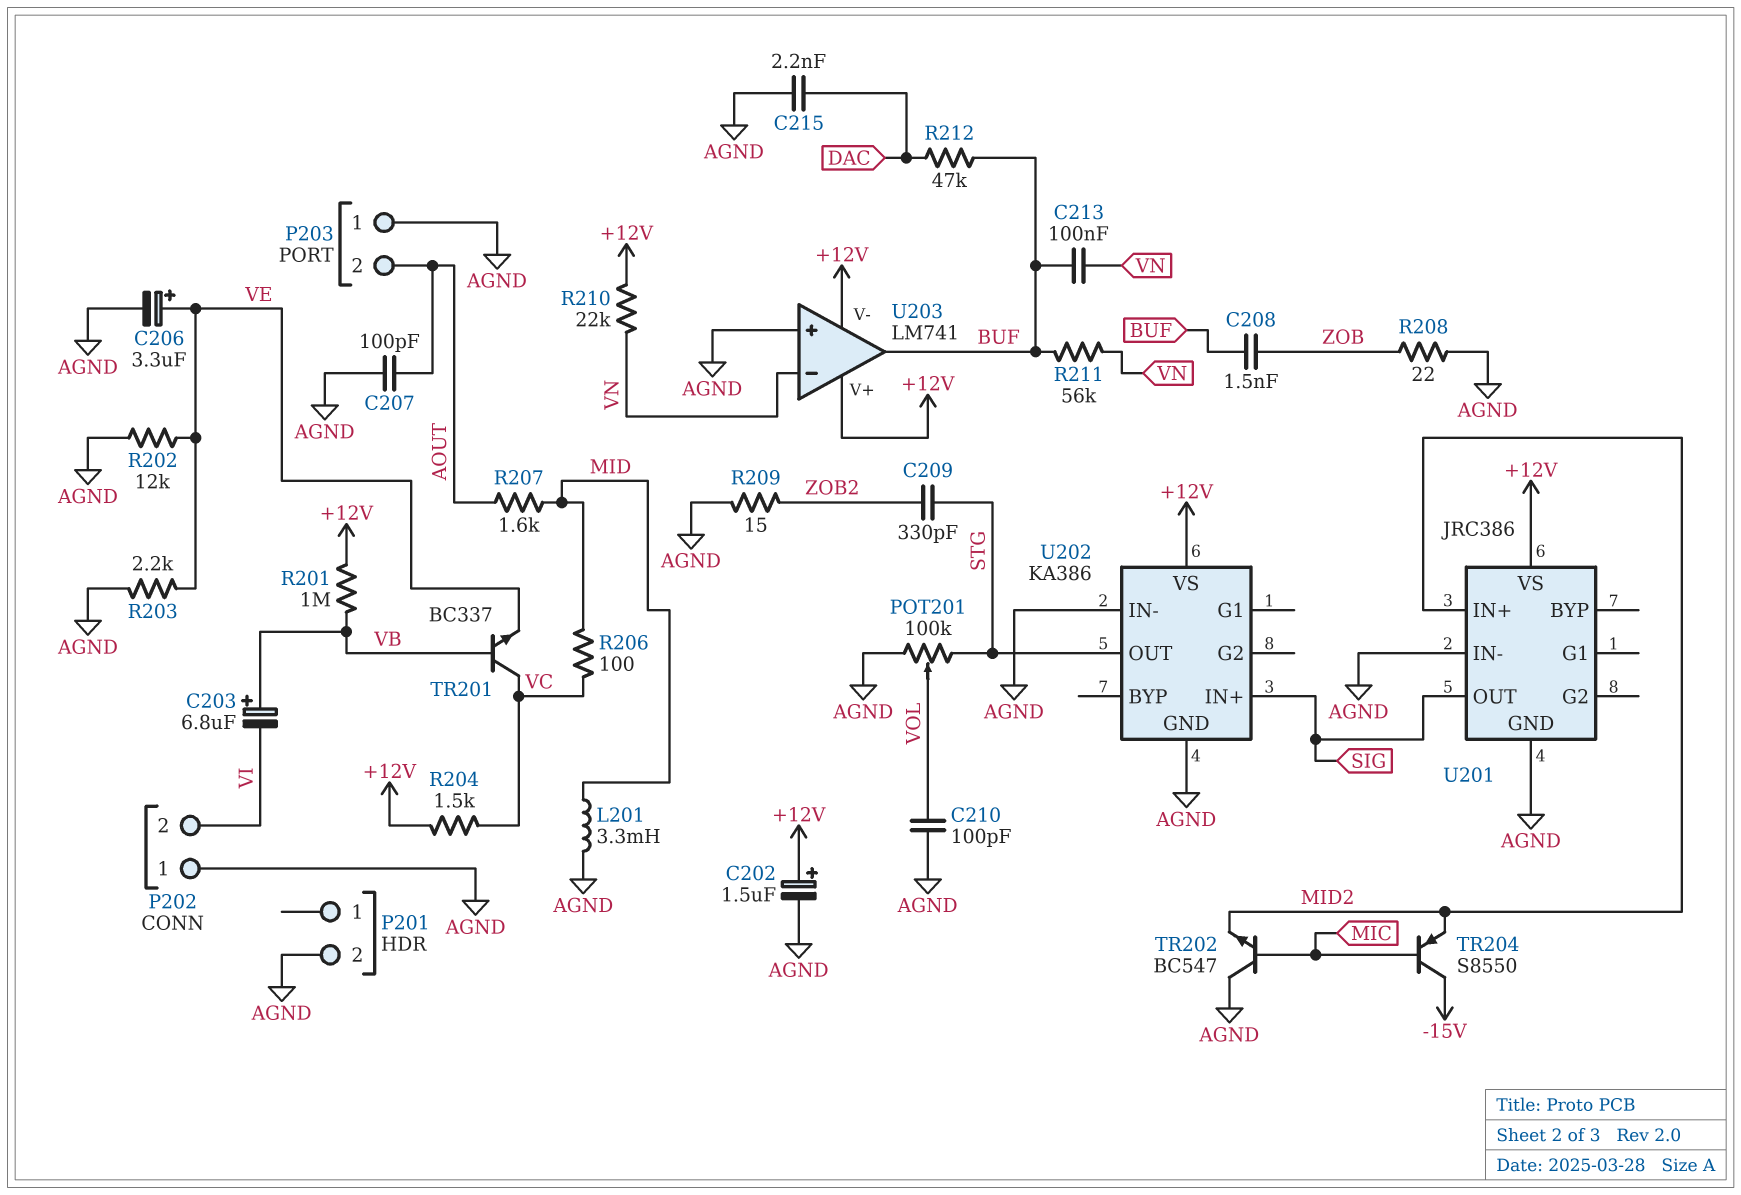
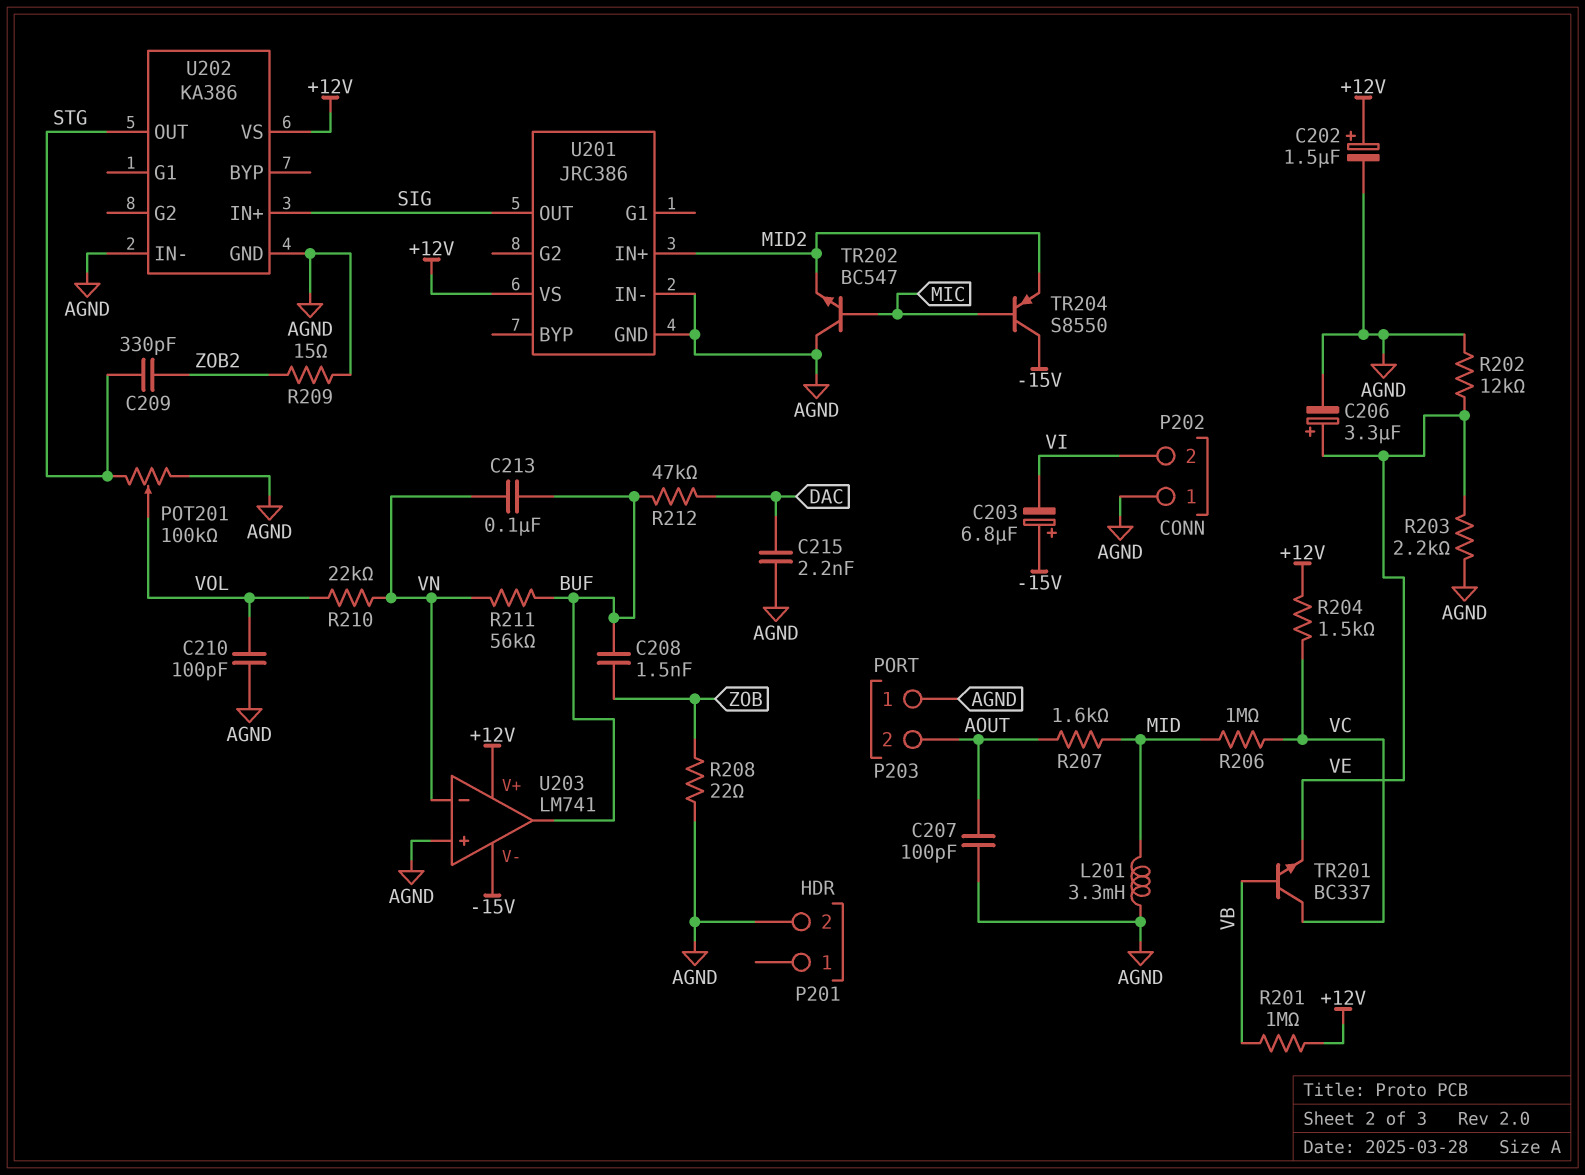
C203: 6.8uF (plus VB, minus VI) -> 6.8uF (plus -15V, minus VI)
R206: 100 (MID, VC) -> 1M (MID, VC)
R210: 22k (+12V, VN) -> 22k (VN, VOL)
U203 pin V-: +12V -> -15V

